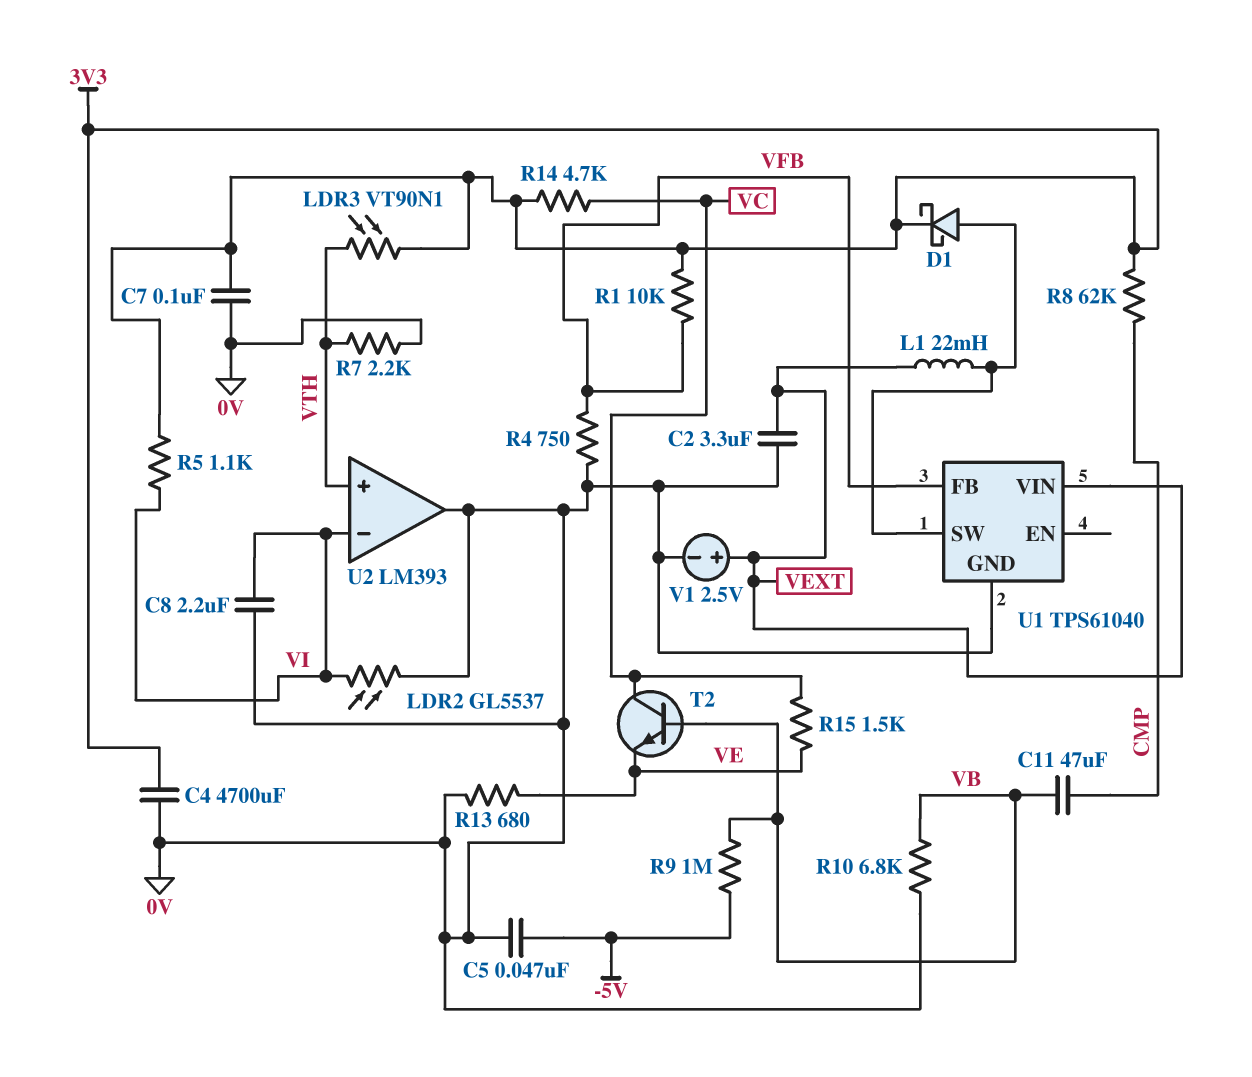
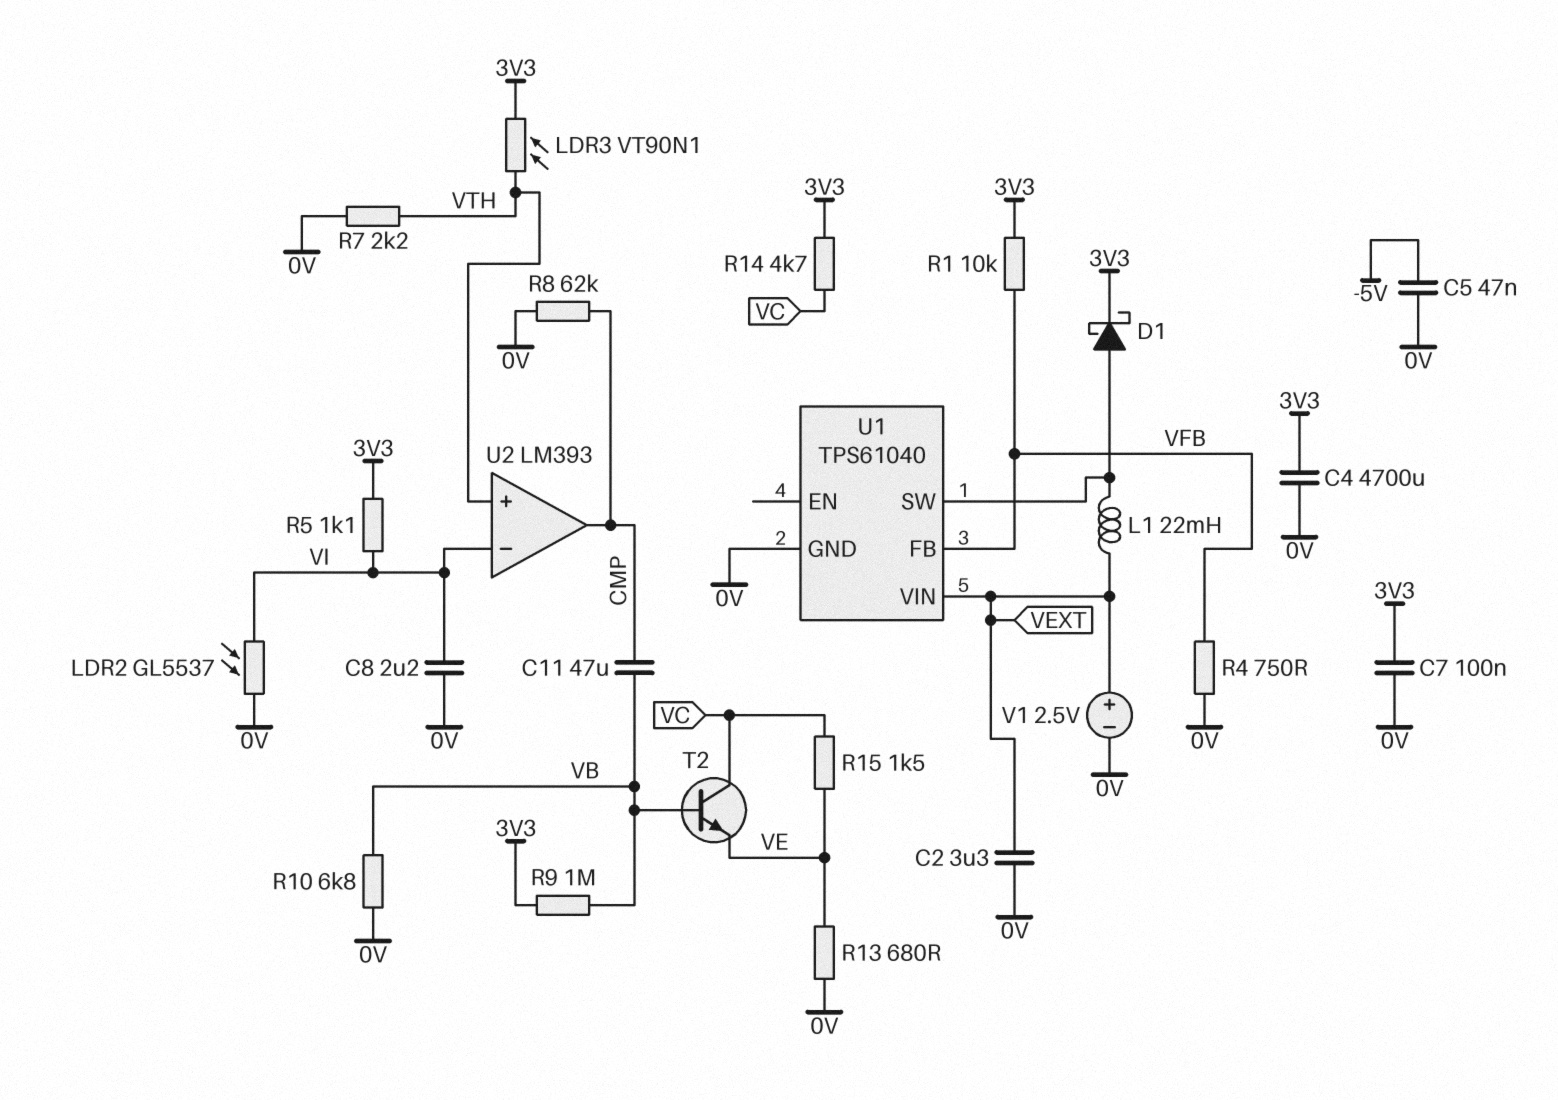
R8: 62k (3V3, CMP) -> 62k (0V, CMP)
R9: 1M (-5V, VB) -> 1M (3V3, VB)
U2 pin out: 0V -> CMP

